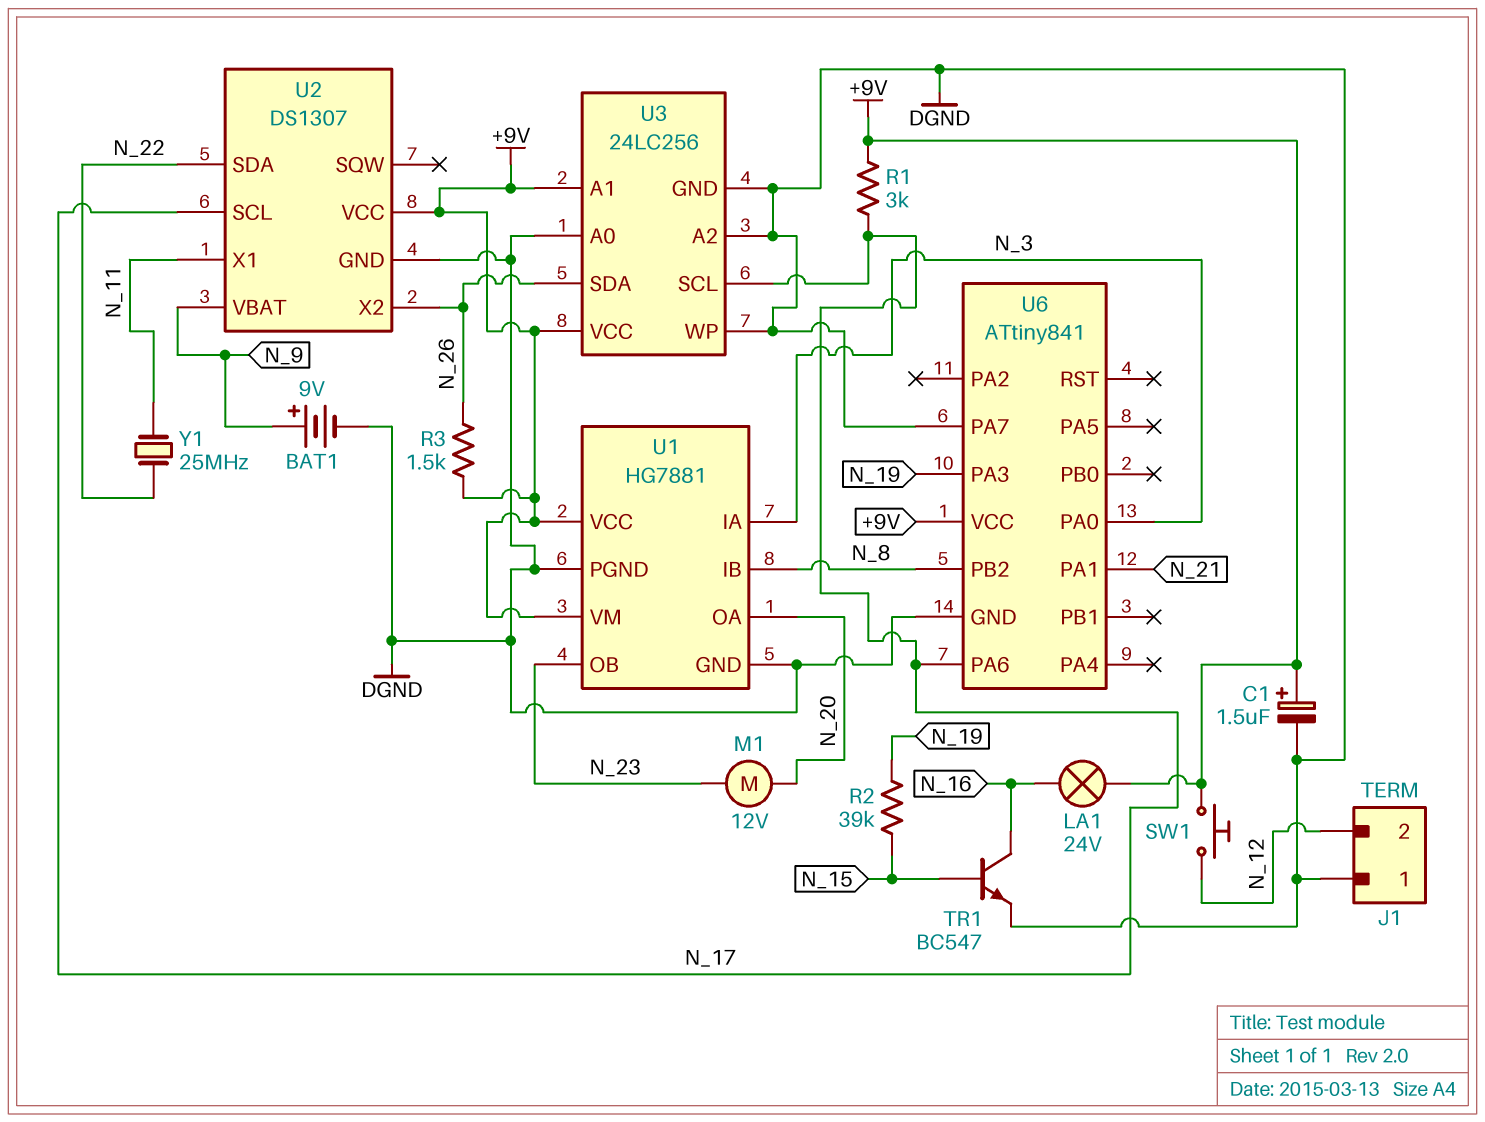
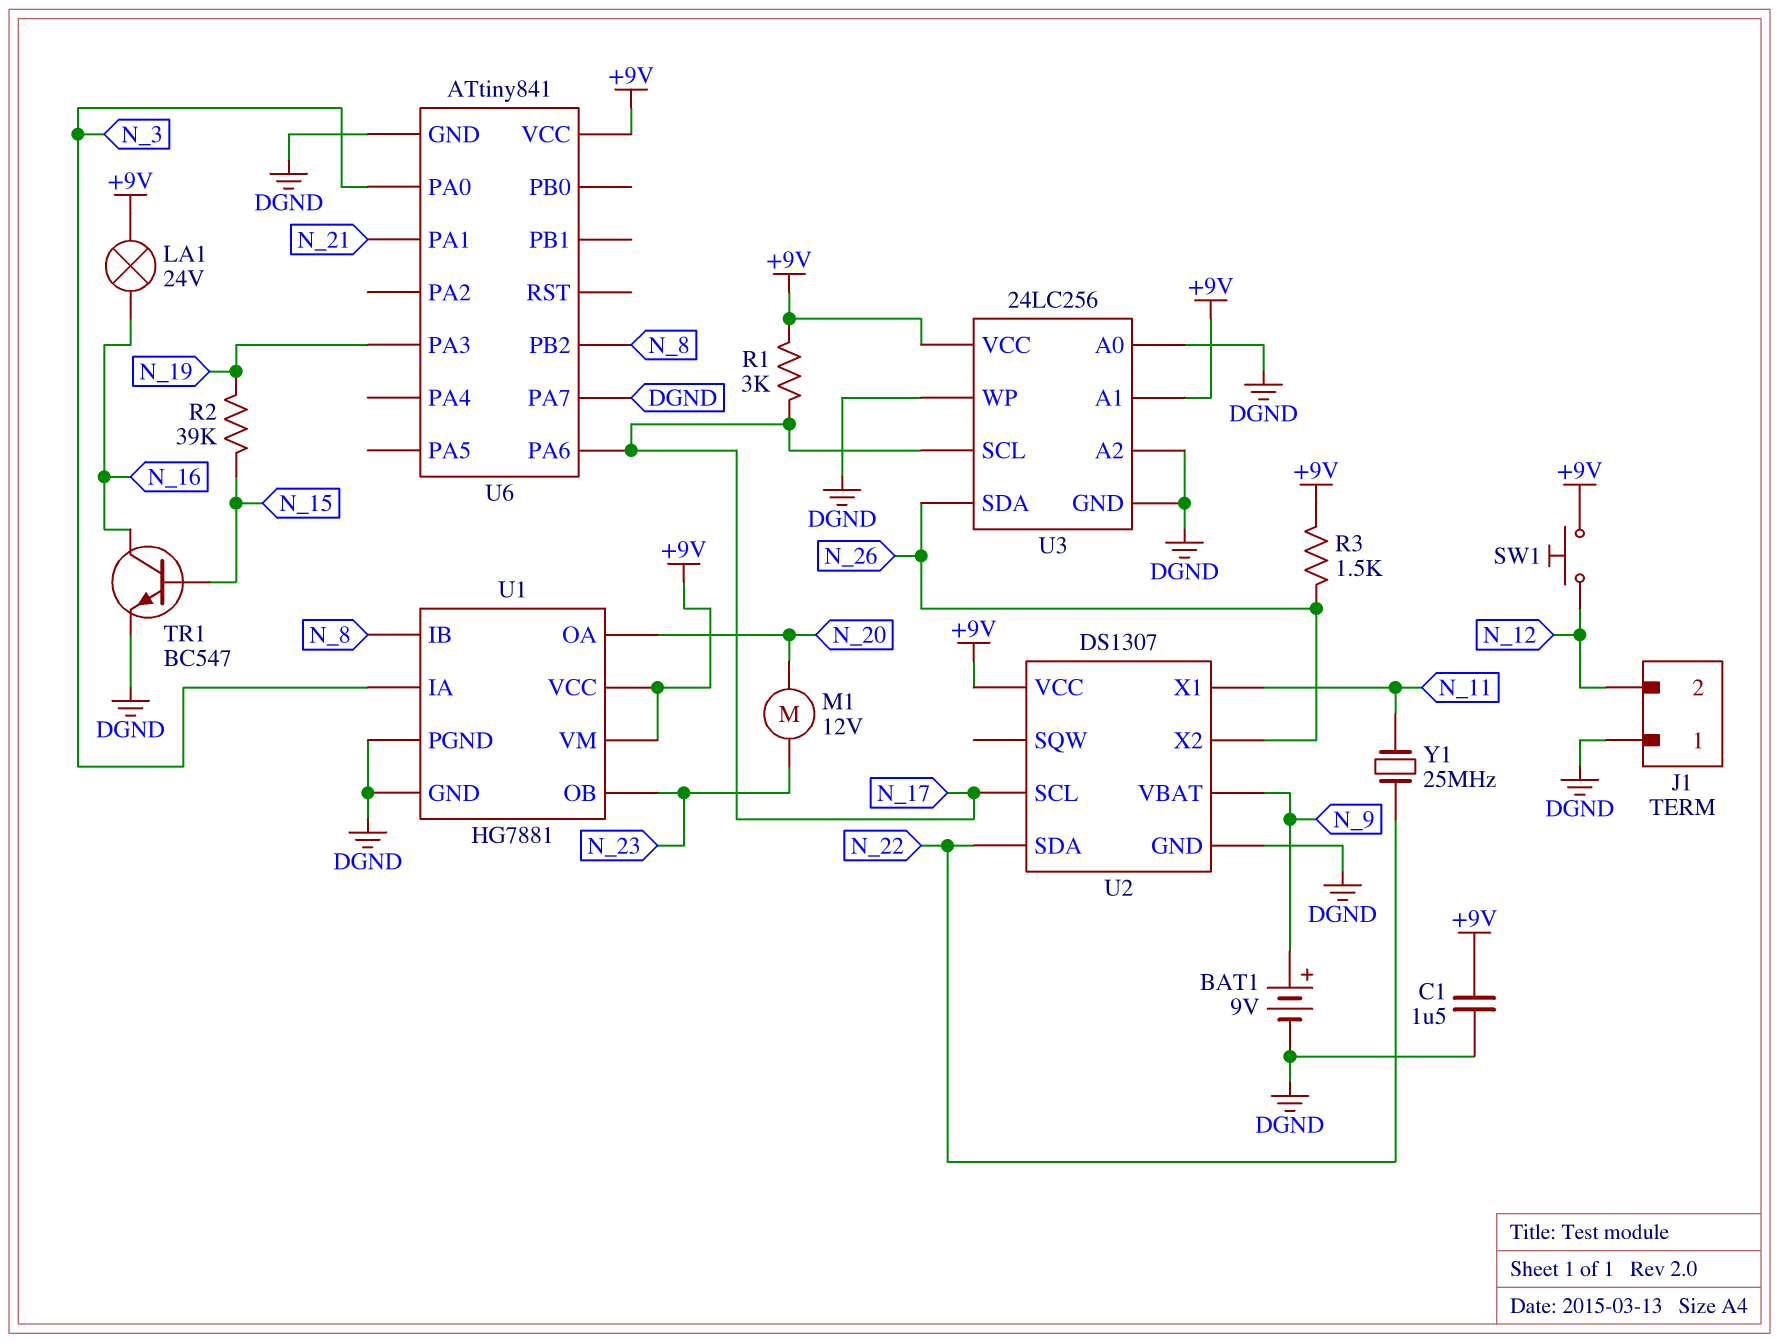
C1: 1.5uF (plus +9V, minus DGND) -> 1.5uF (+9V, DGND)

